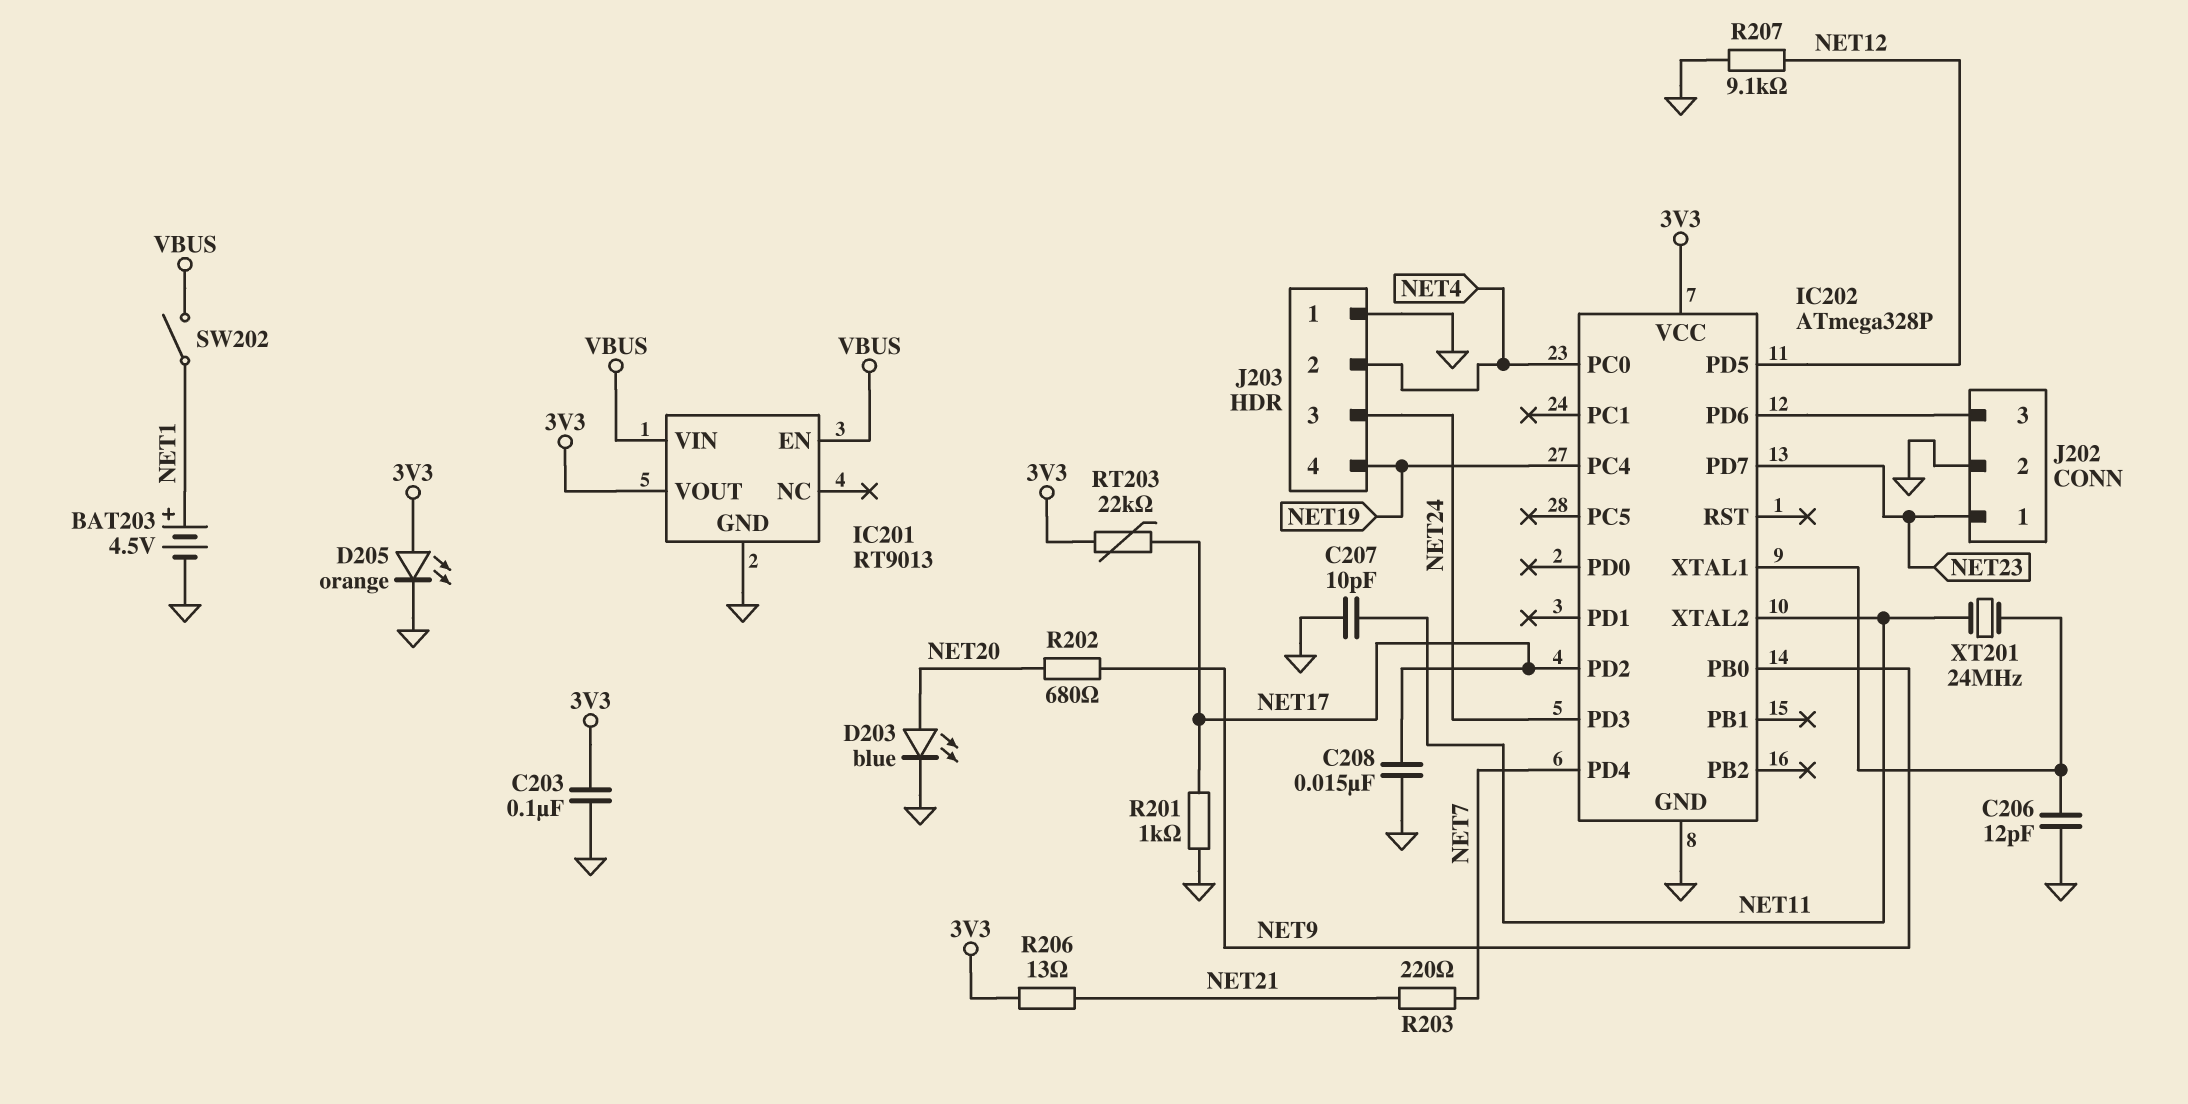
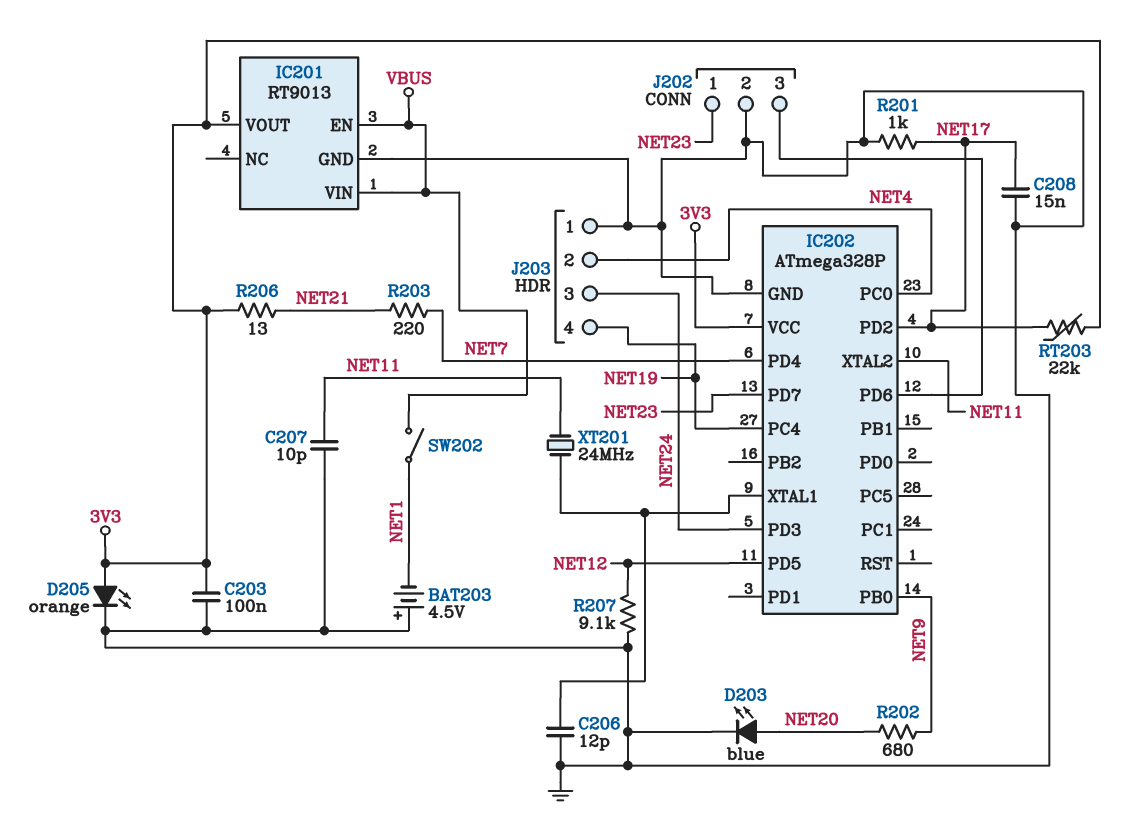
BAT203: 4.5V (plus NET1, minus GND) -> 4.5V (plus GND, minus NET1)

